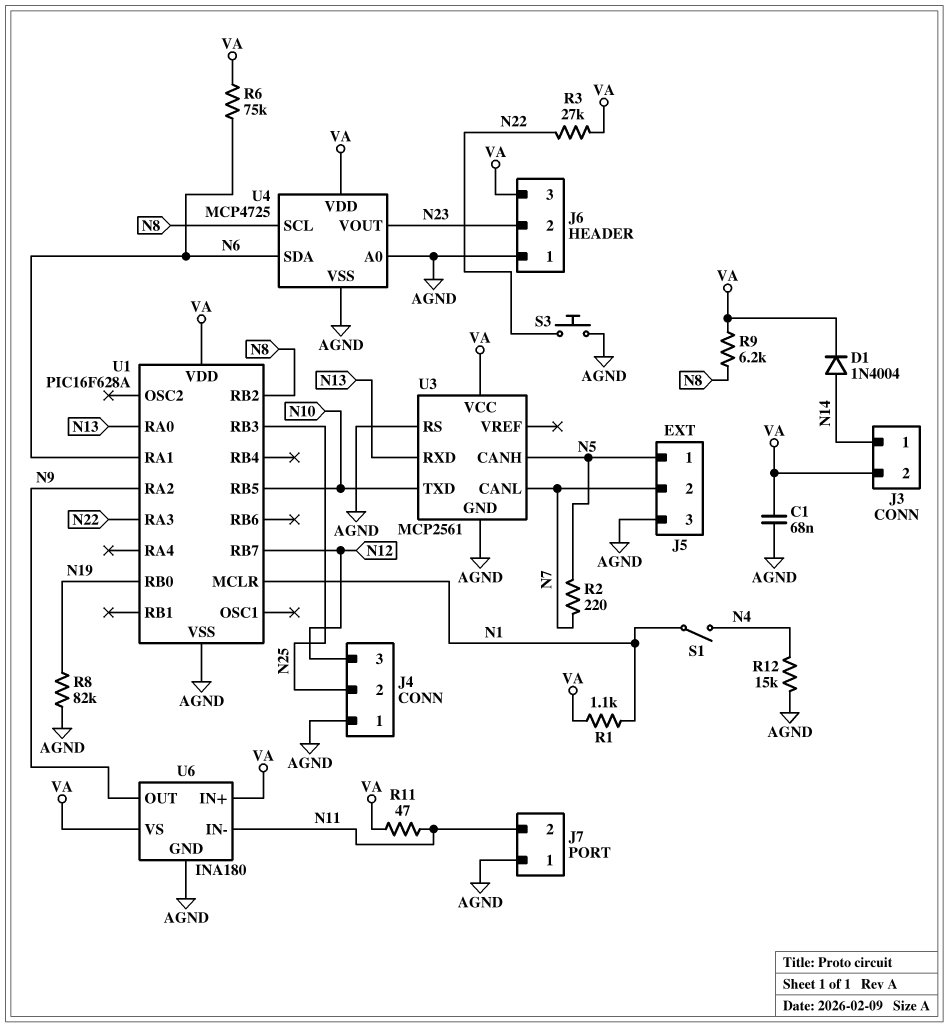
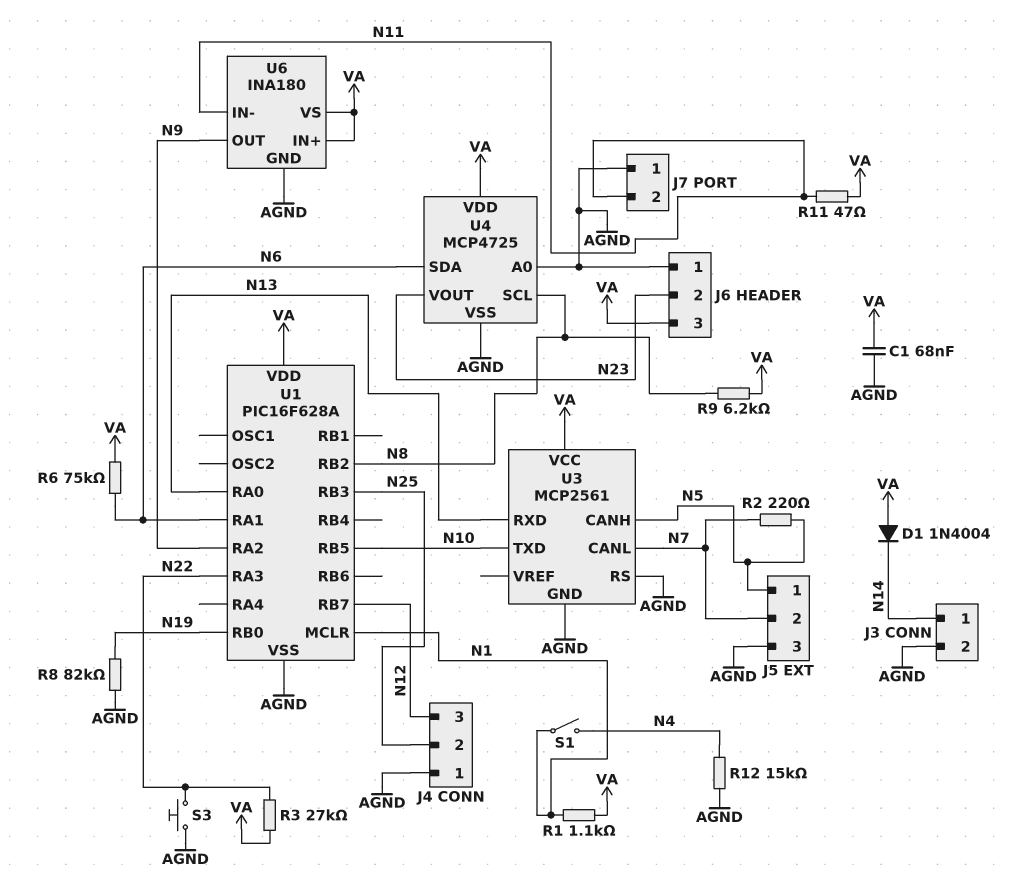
D1: diode 1N4004 (A N14, K VA) -> diode 1N4004 (A VA, K N14)
J3 pin 2: VA -> AGND

